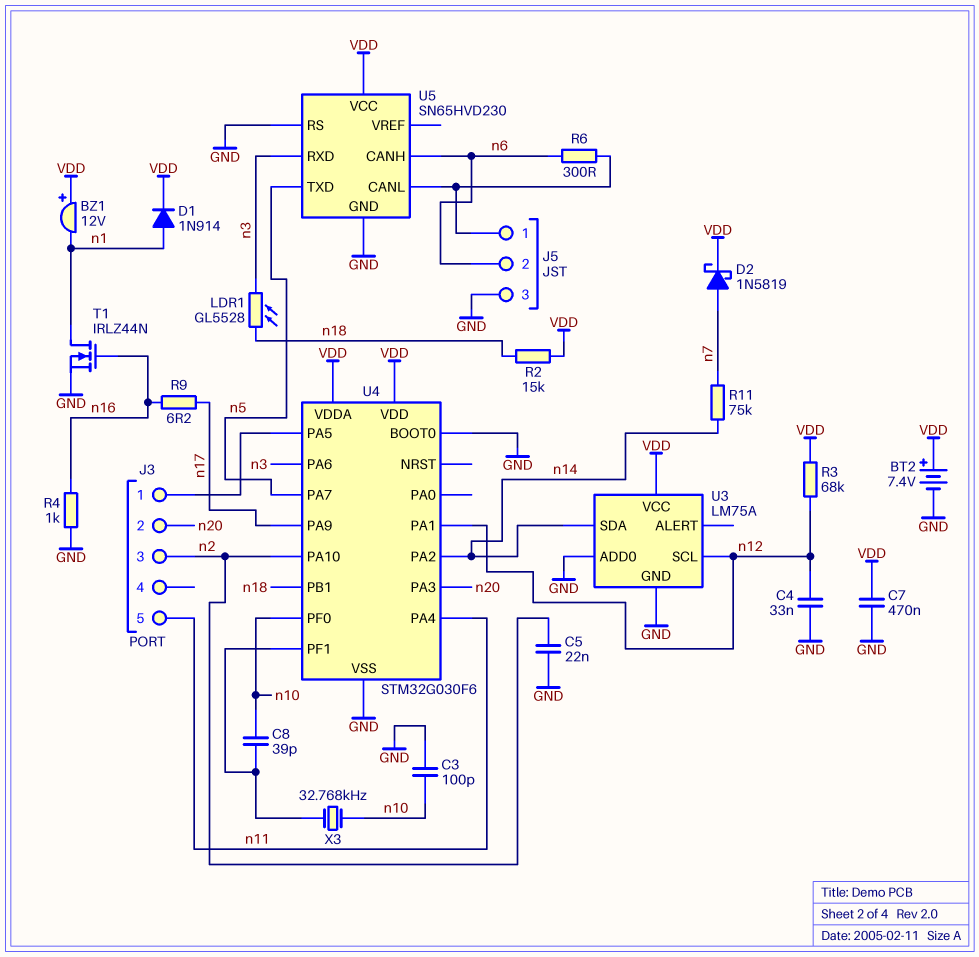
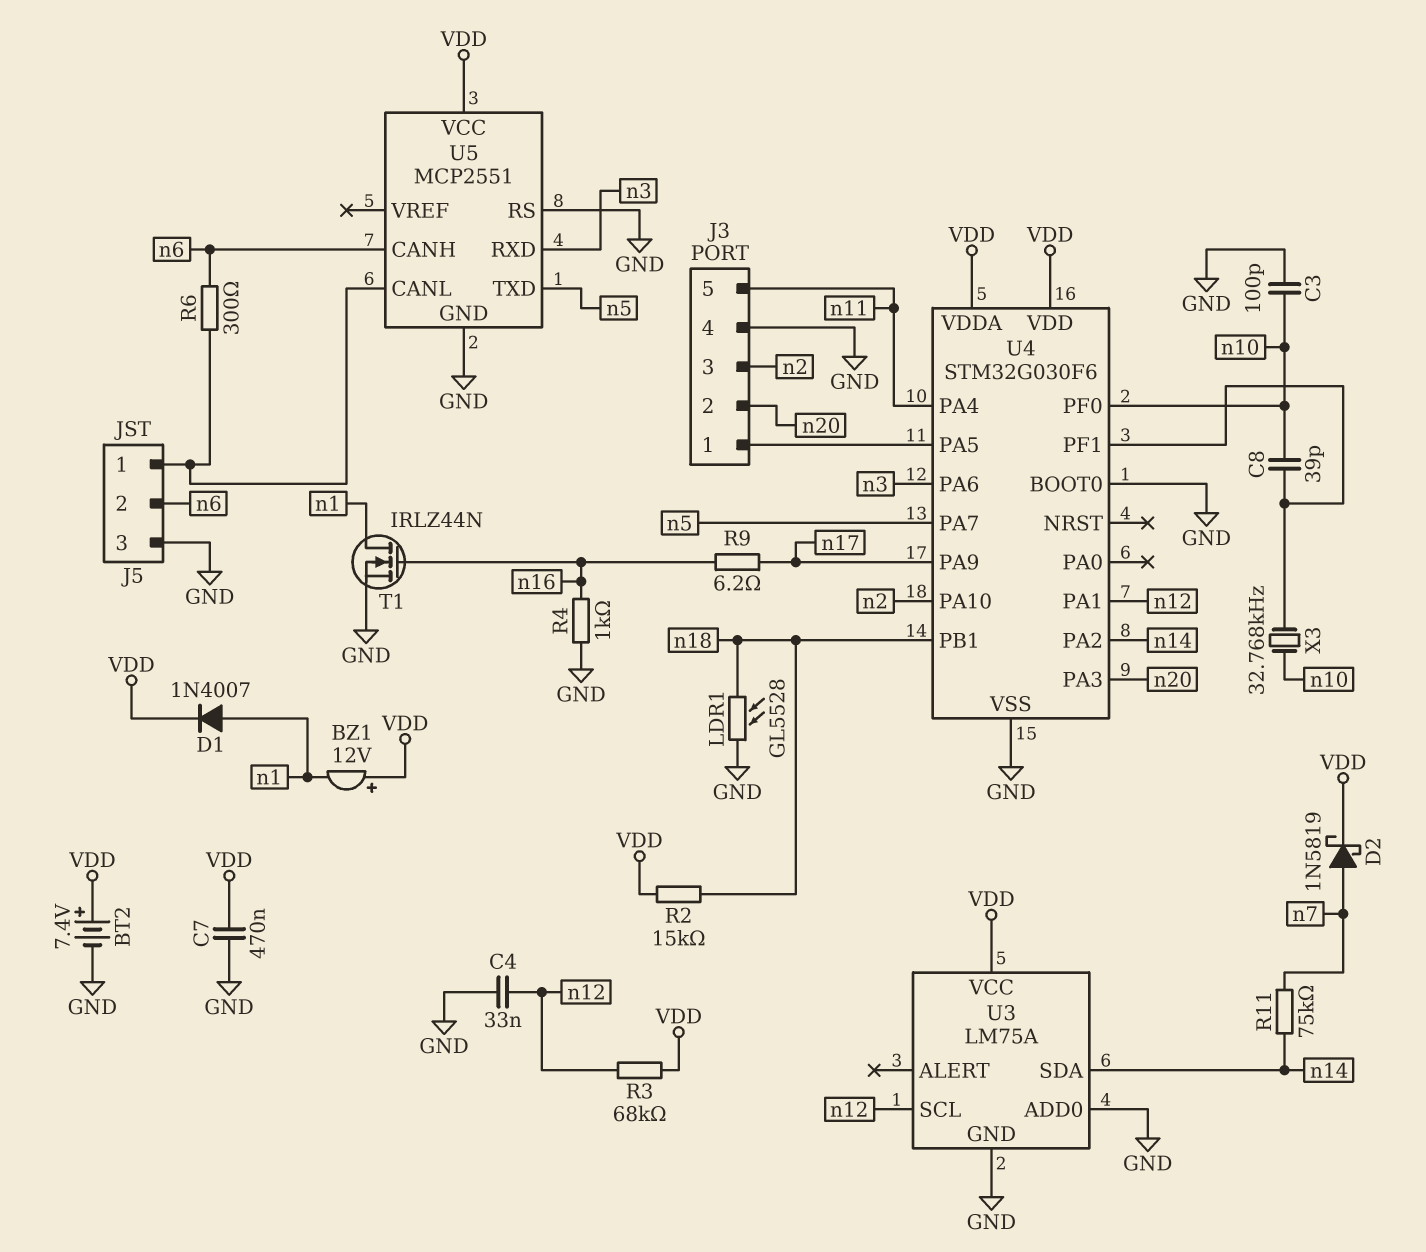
C5: 22nF (GND, n2) -> none
D1: diode 1N914 (A n1, K VDD) -> diode 1N4007 (A n1, K VDD)
J3 pin 4: none -> GND
LDR1: GL5528 (n3, n18) -> GL5528 (GND, n18)
U5: SN65HVD230 -> MCP2551

